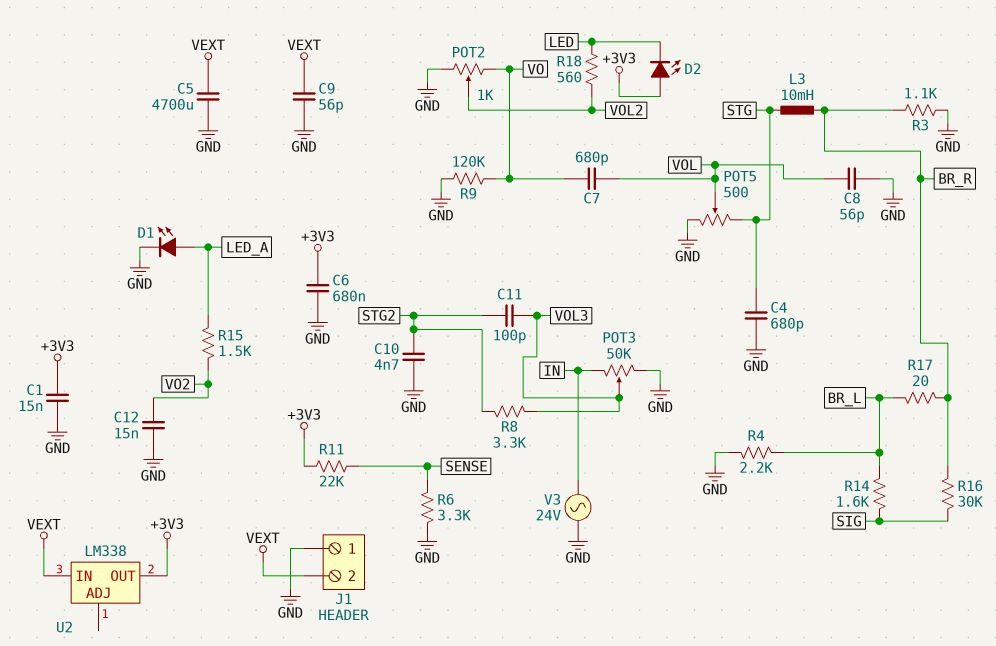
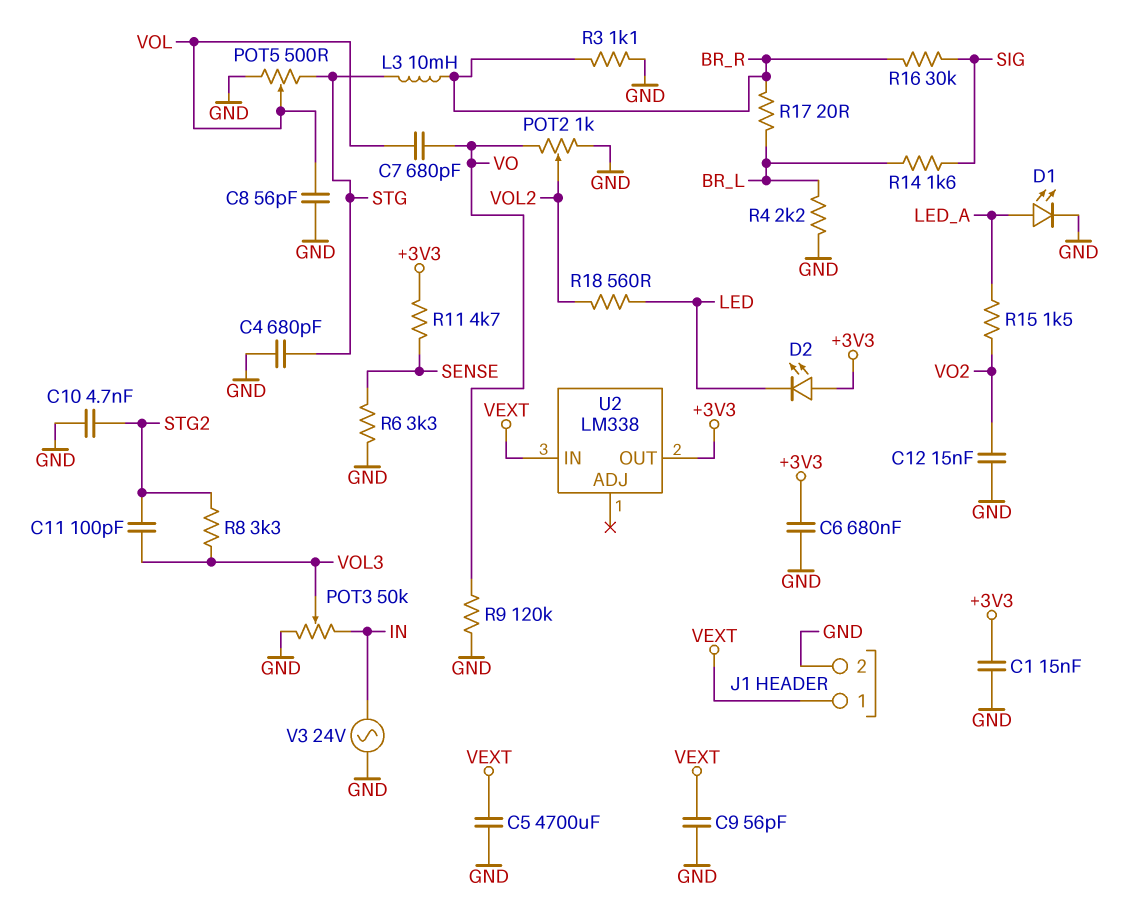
J1 pin 1: GND -> VEXT
J1 pin 2: VEXT -> GND
R11: 22k (+3V3, SENSE) -> 4.7k (+3V3, SENSE)

